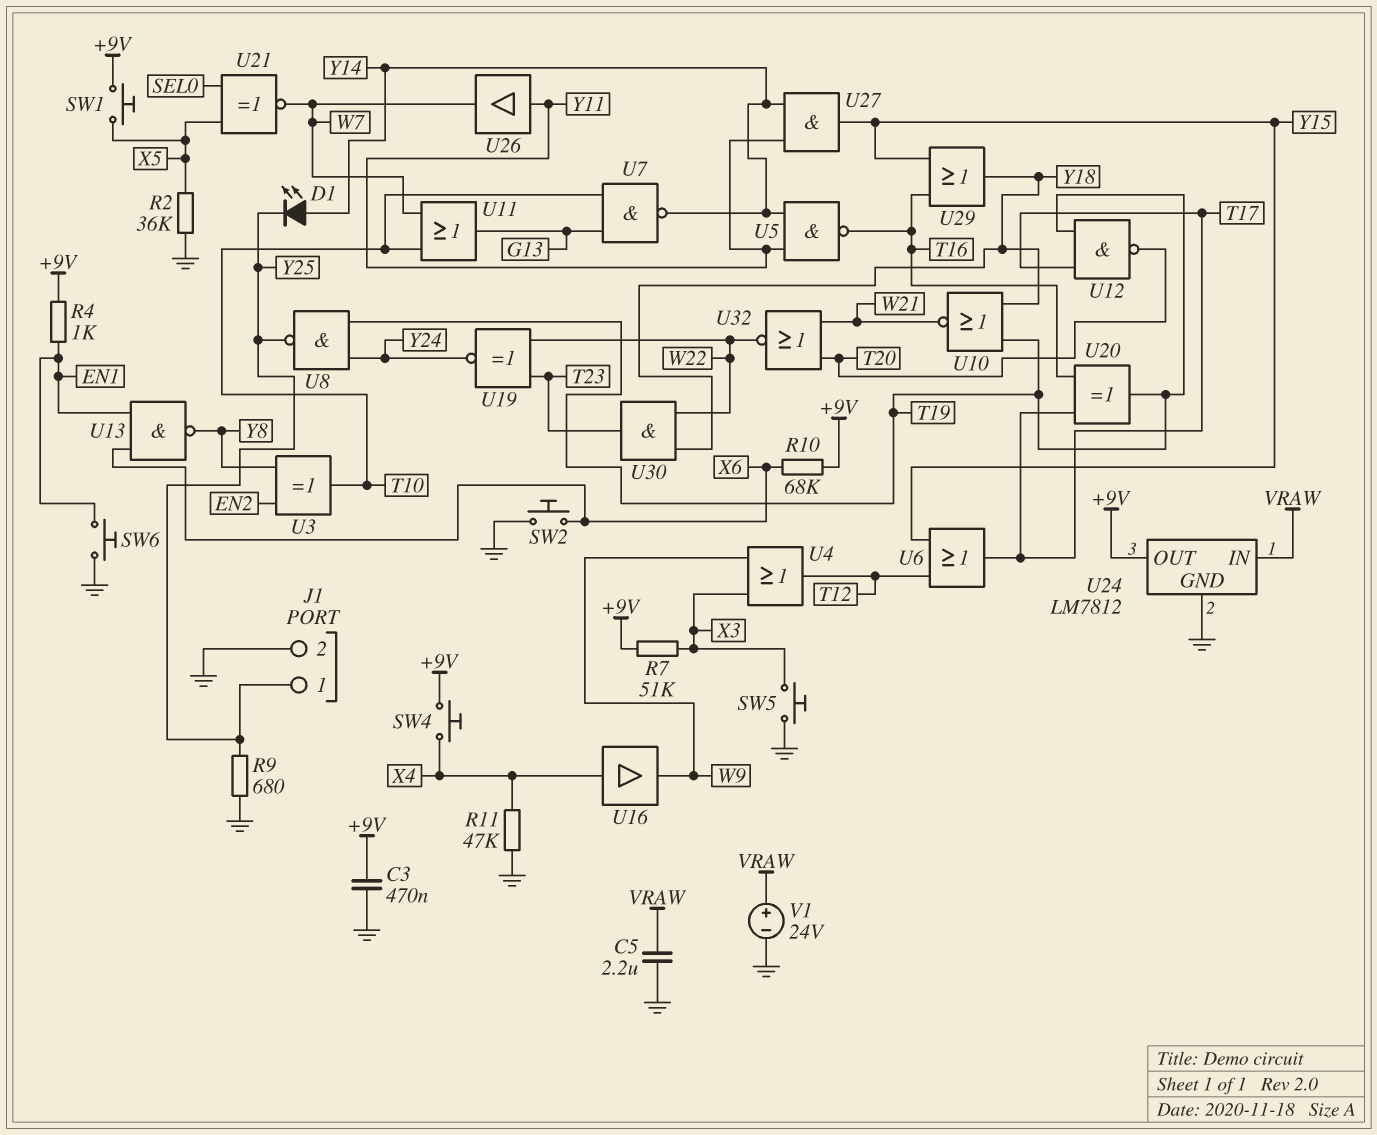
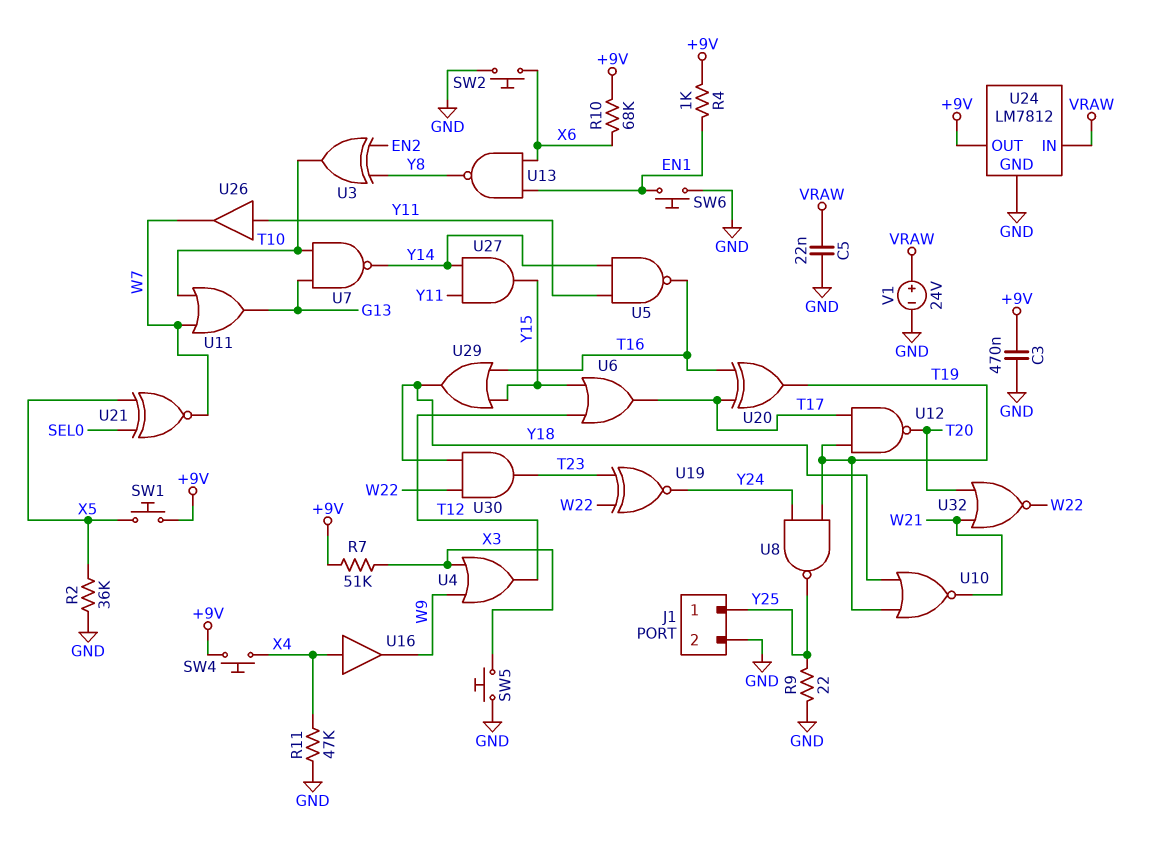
C5: 2.2uF (GND, VRAW) -> 22nF (GND, VRAW)
D1: LED (A Y14, K Y25) -> none
R9: 680 (GND, Y25) -> 22 (GND, Y25)

